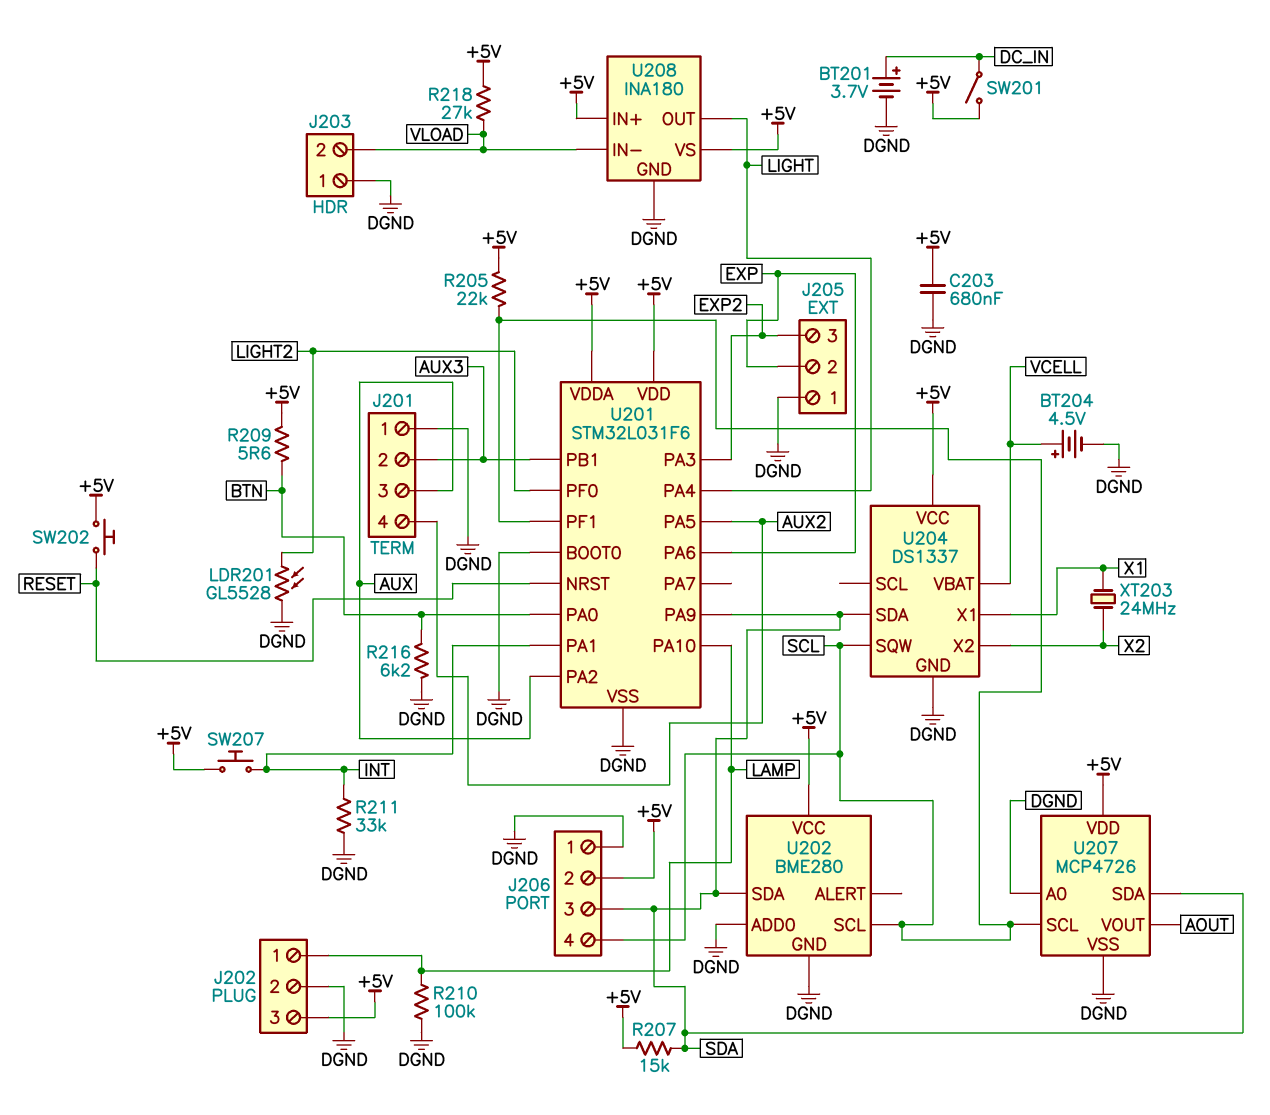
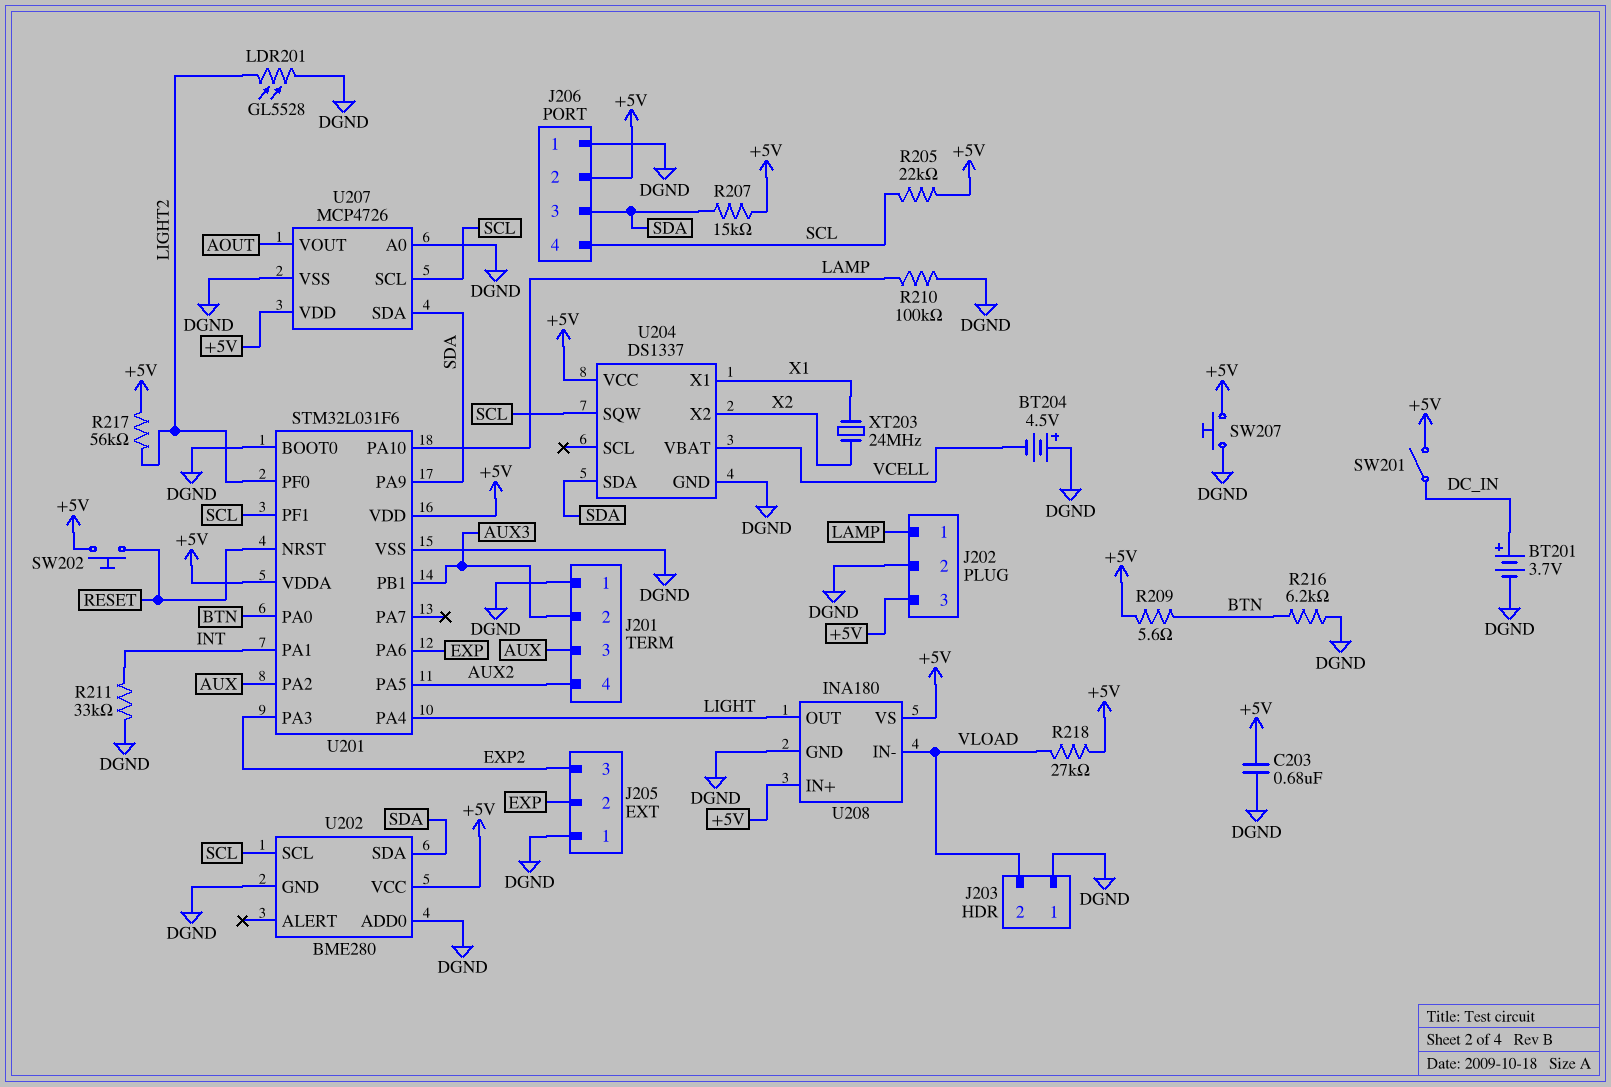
BT204: 4.5V (plus VCELL, minus DGND) -> 4.5V (plus DGND, minus VCELL)
R217: none -> 56k (+5V, LIGHT2)
SW207: button (+5V, INT) -> button (+5V, DGND)

